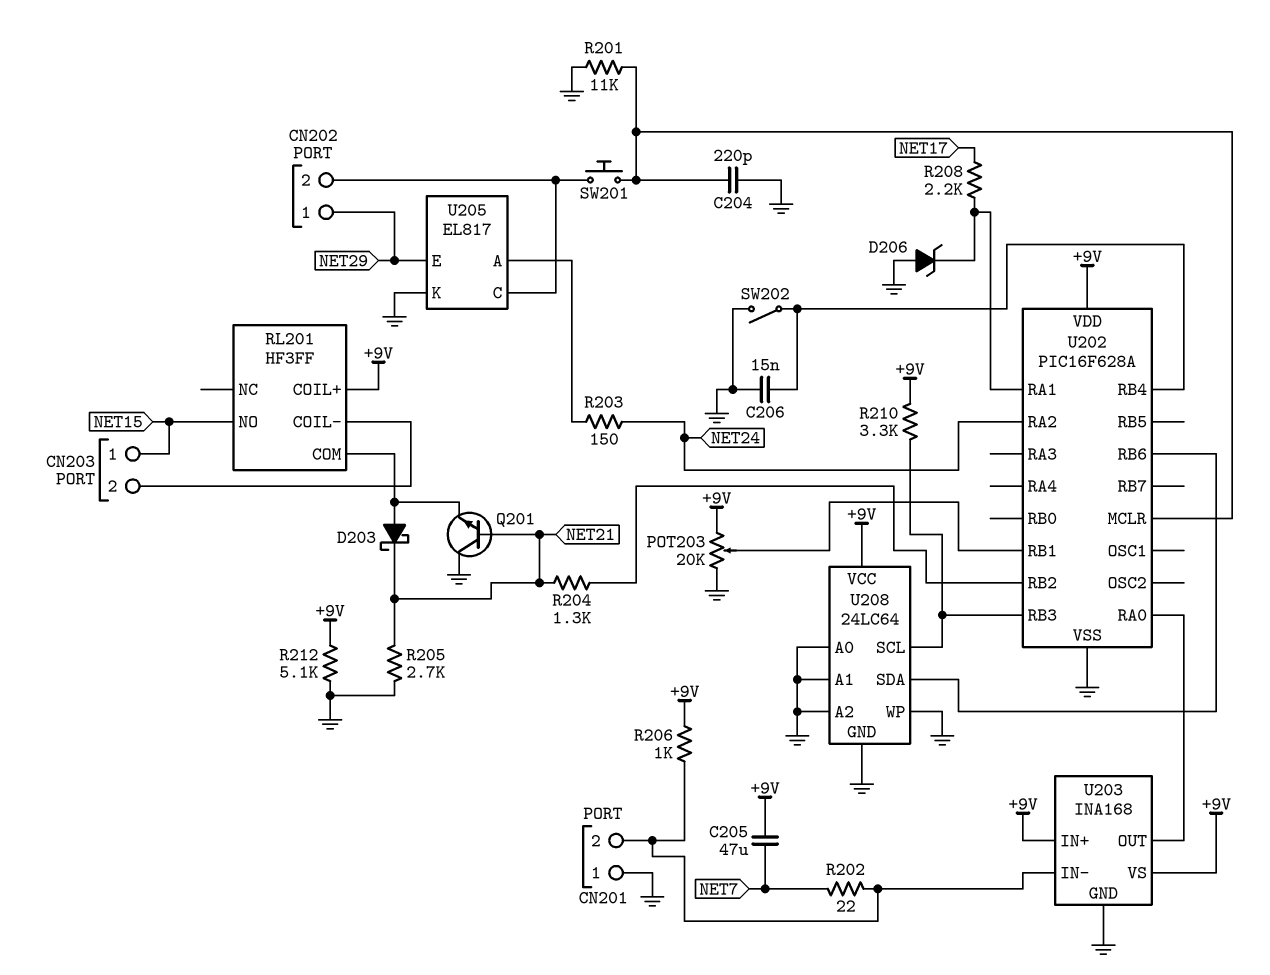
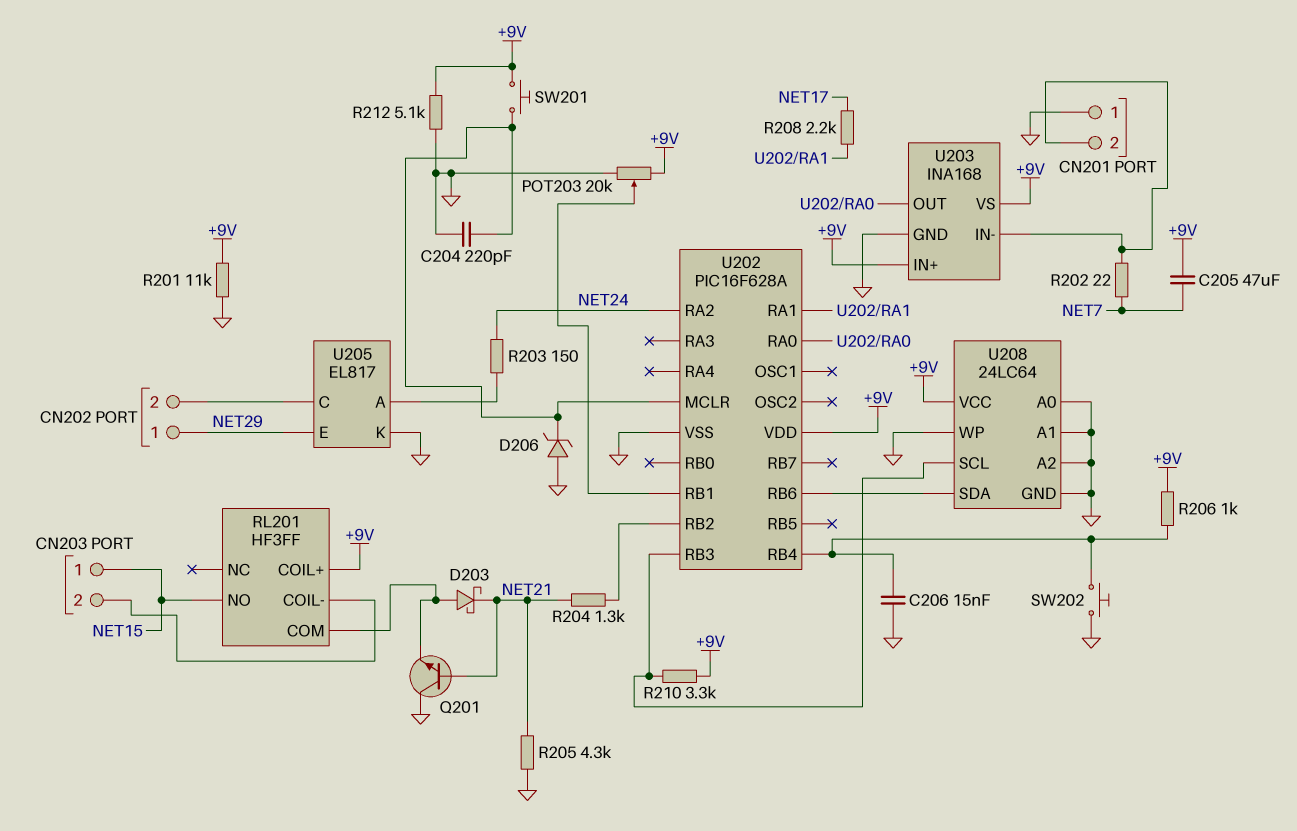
D206: zener (A GND, K U202/RA1) -> zener (A GND, K U202/MCLR)
R201: 11k (GND, U202/MCLR) -> 11k (+9V, GND)
R205: 2.7k (GND, NET21) -> 4.3k (GND, NET21)
R206: 1k (+9V, CN201/2) -> 1k (+9V, U202/RB4)
SW201: button (CN202/2, U202/MCLR) -> button (+9V, U202/MCLR)
SW202: switch (GND, U202/RB4) -> button (GND, U202/RB4)

